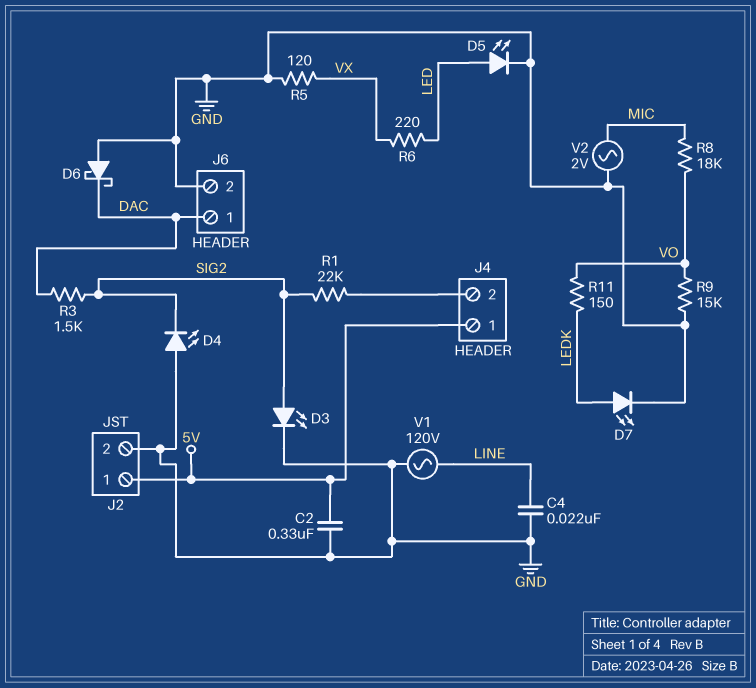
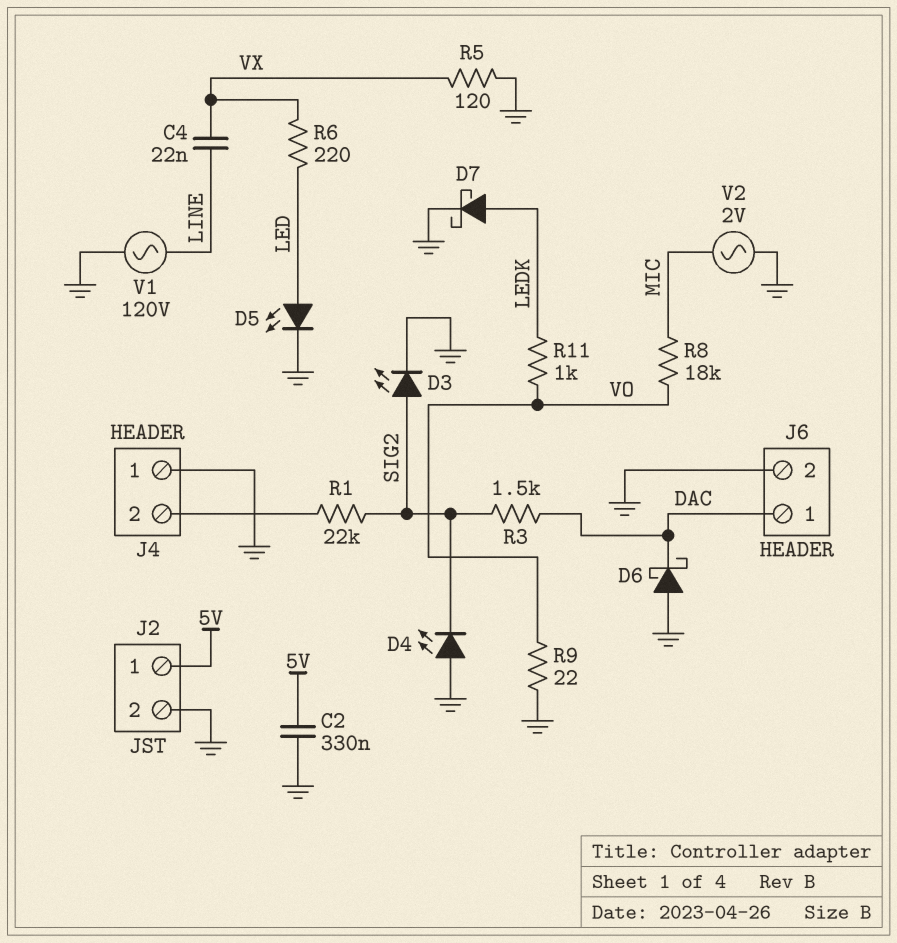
C4: 22nF (GND, LINE) -> 22nF (LINE, VX)
D7: LED (A LEDK, K GND) -> schottky (A LEDK, K GND)
J4 pin 1: 5V -> GND
R9: 15k (GND, VO) -> 22 (GND, VO)
R11: 150 (LEDK, VO) -> 1k (LEDK, VO)

